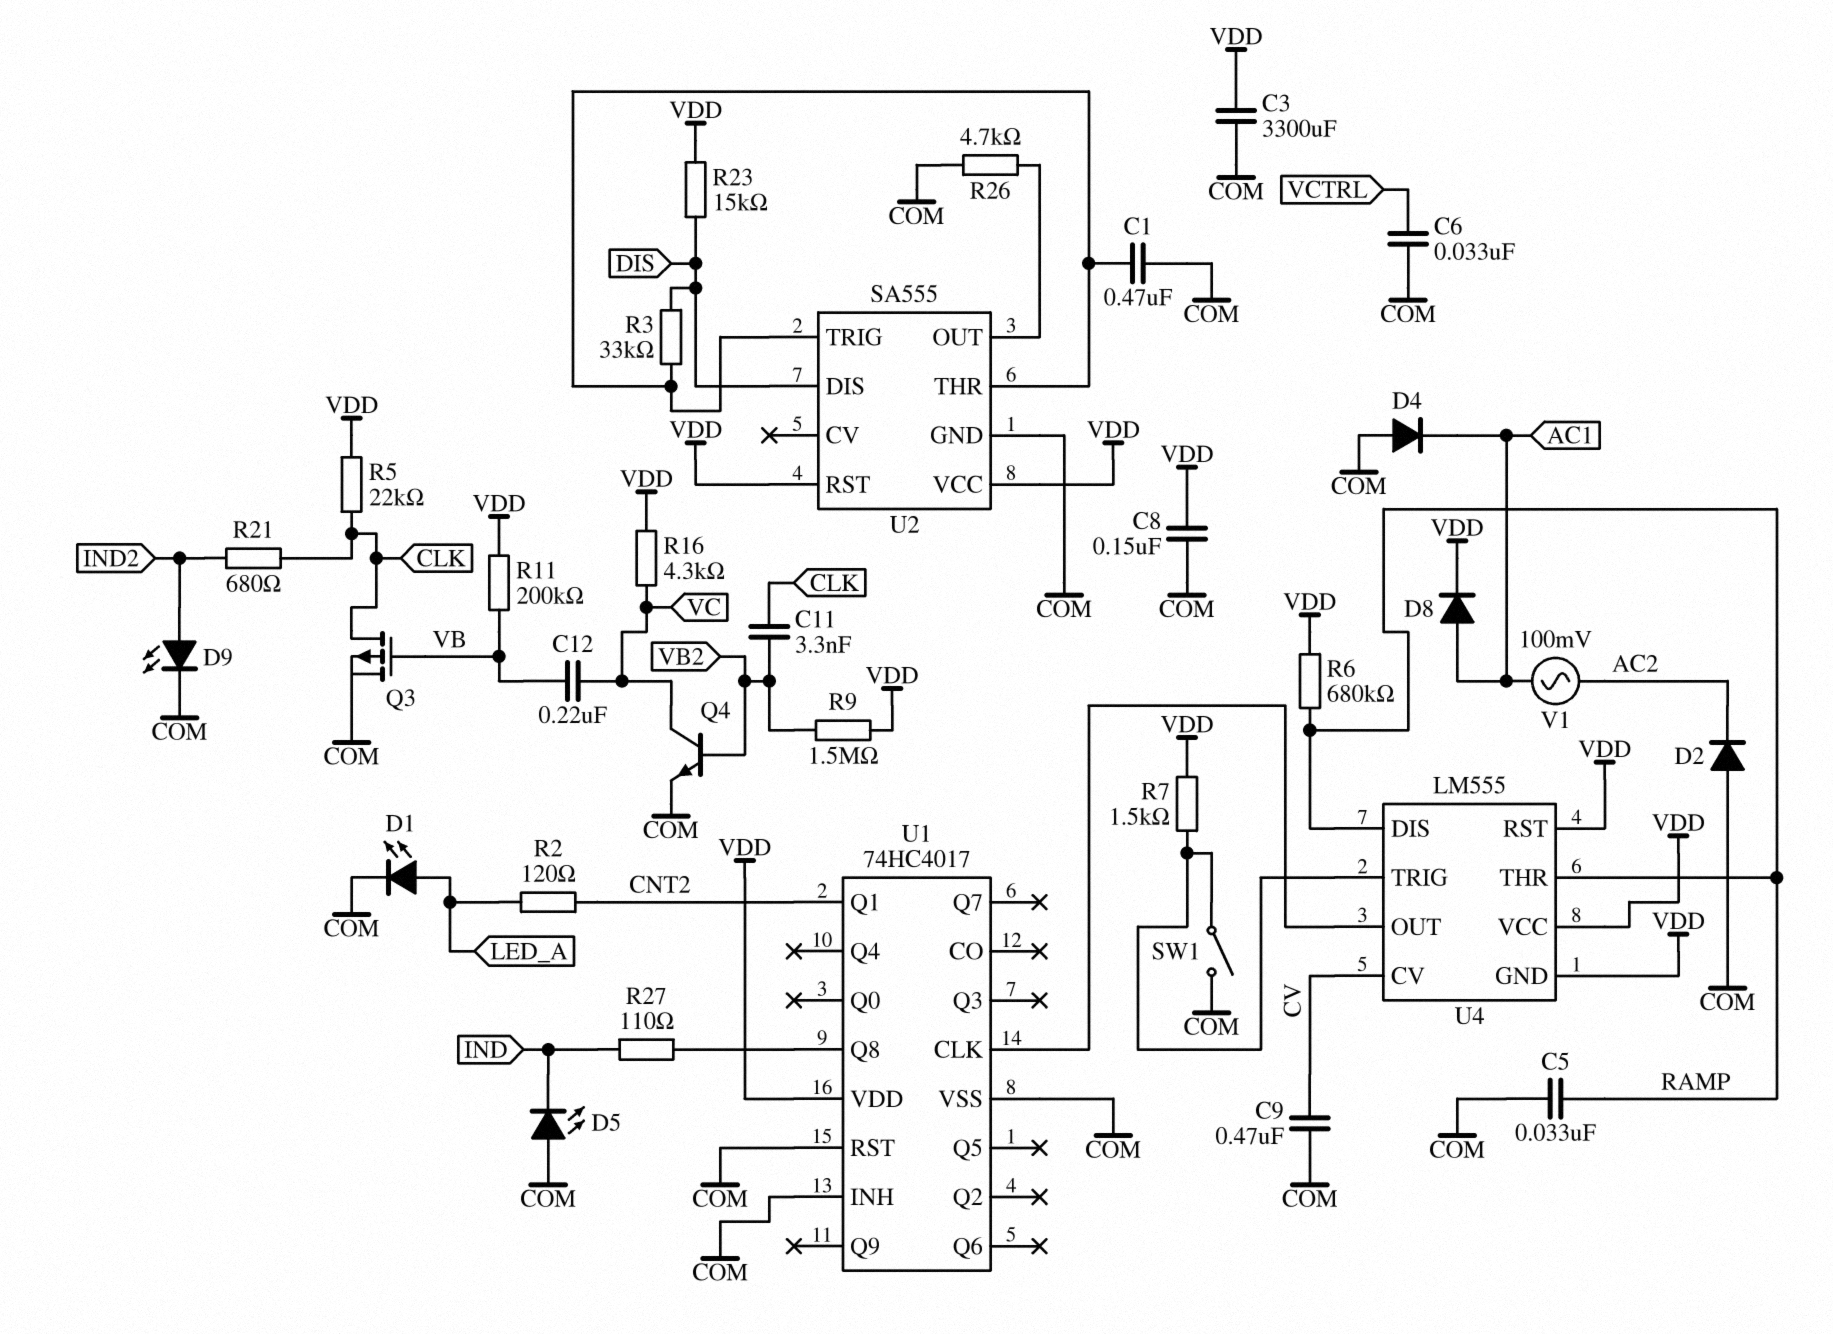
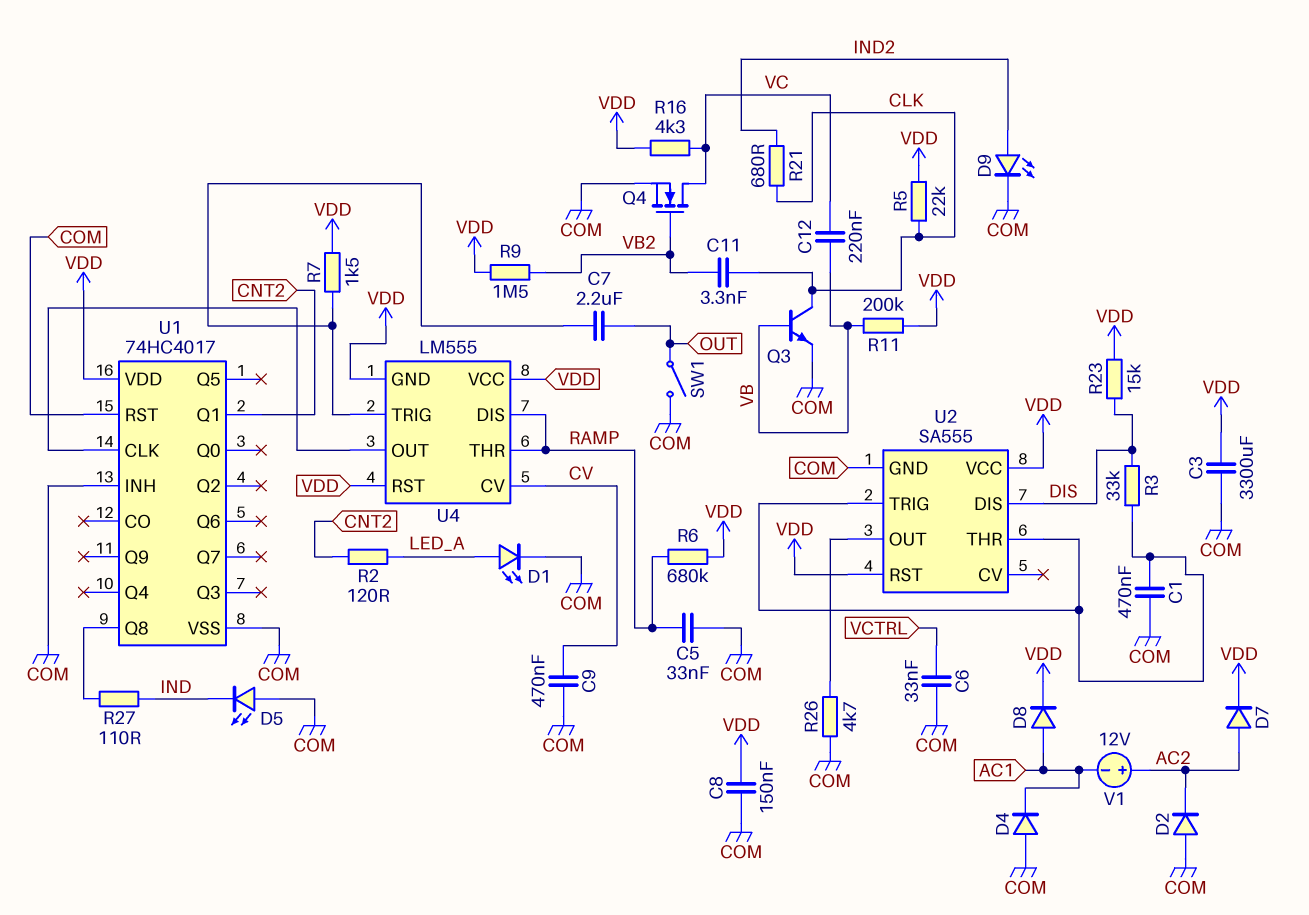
C7: none -> 2.2uF (OUT, U4/TRIG)
D7: none -> diode (A AC2, K VDD)
Q3: PMOS (G VB, D CLK, S COM) -> NPN (B VB, C CLK, E COM)
Q4: NPN (B VB2, C VC, E COM) -> NMOS (G VB2, D VC, S COM)
SW1: switch (COM, U4/TRIG) -> switch (COM, OUT)
V1: AC 100mV (AC1, AC2) -> 12V (plus AC2, minus AC1)

